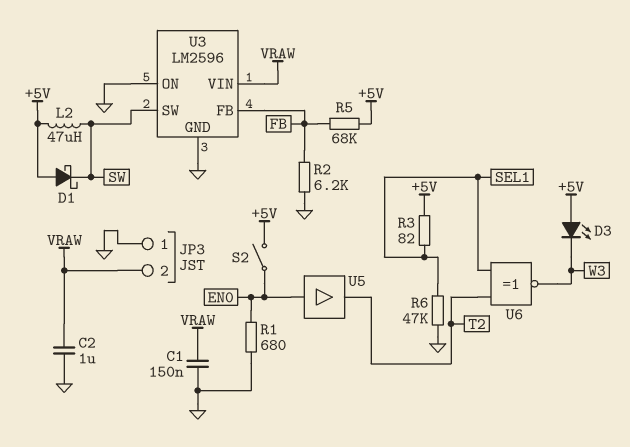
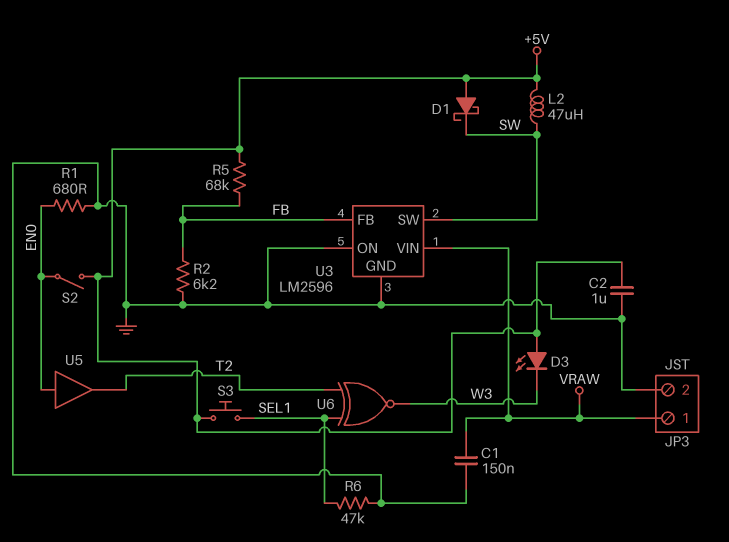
C2: 1uF (GND, VRAW) -> 1uF (+5V, GND)
JP3 pin 1: GND -> VRAW
JP3 pin 2: VRAW -> GND
R3: 82 (+5V, SEL1) -> none
S3: none -> button (+5V, SEL1)

